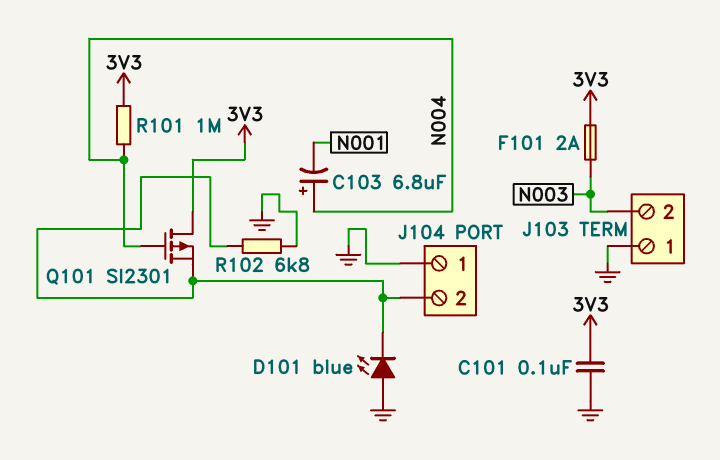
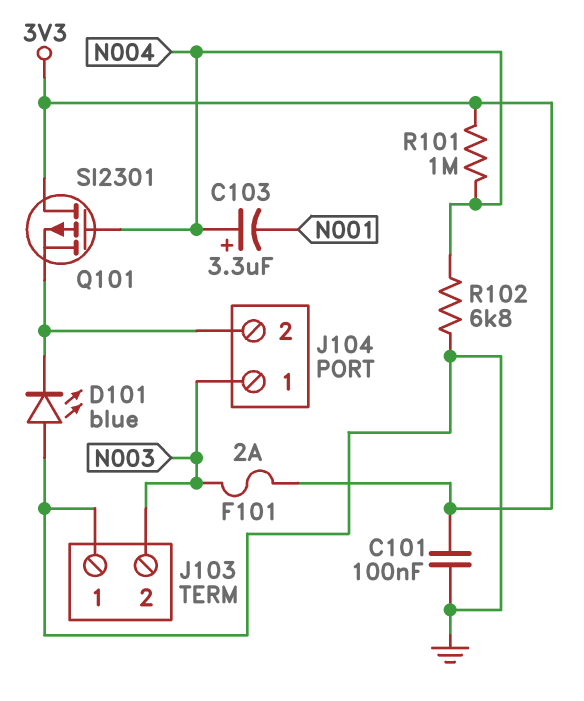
C103: 6.8uF (plus N004, minus N001) -> 3.3uF (plus N004, minus N001)
J104 pin 1: GND -> N003
R102: 6.8k (GND, J104/2) -> 6.8k (GND, N004)

